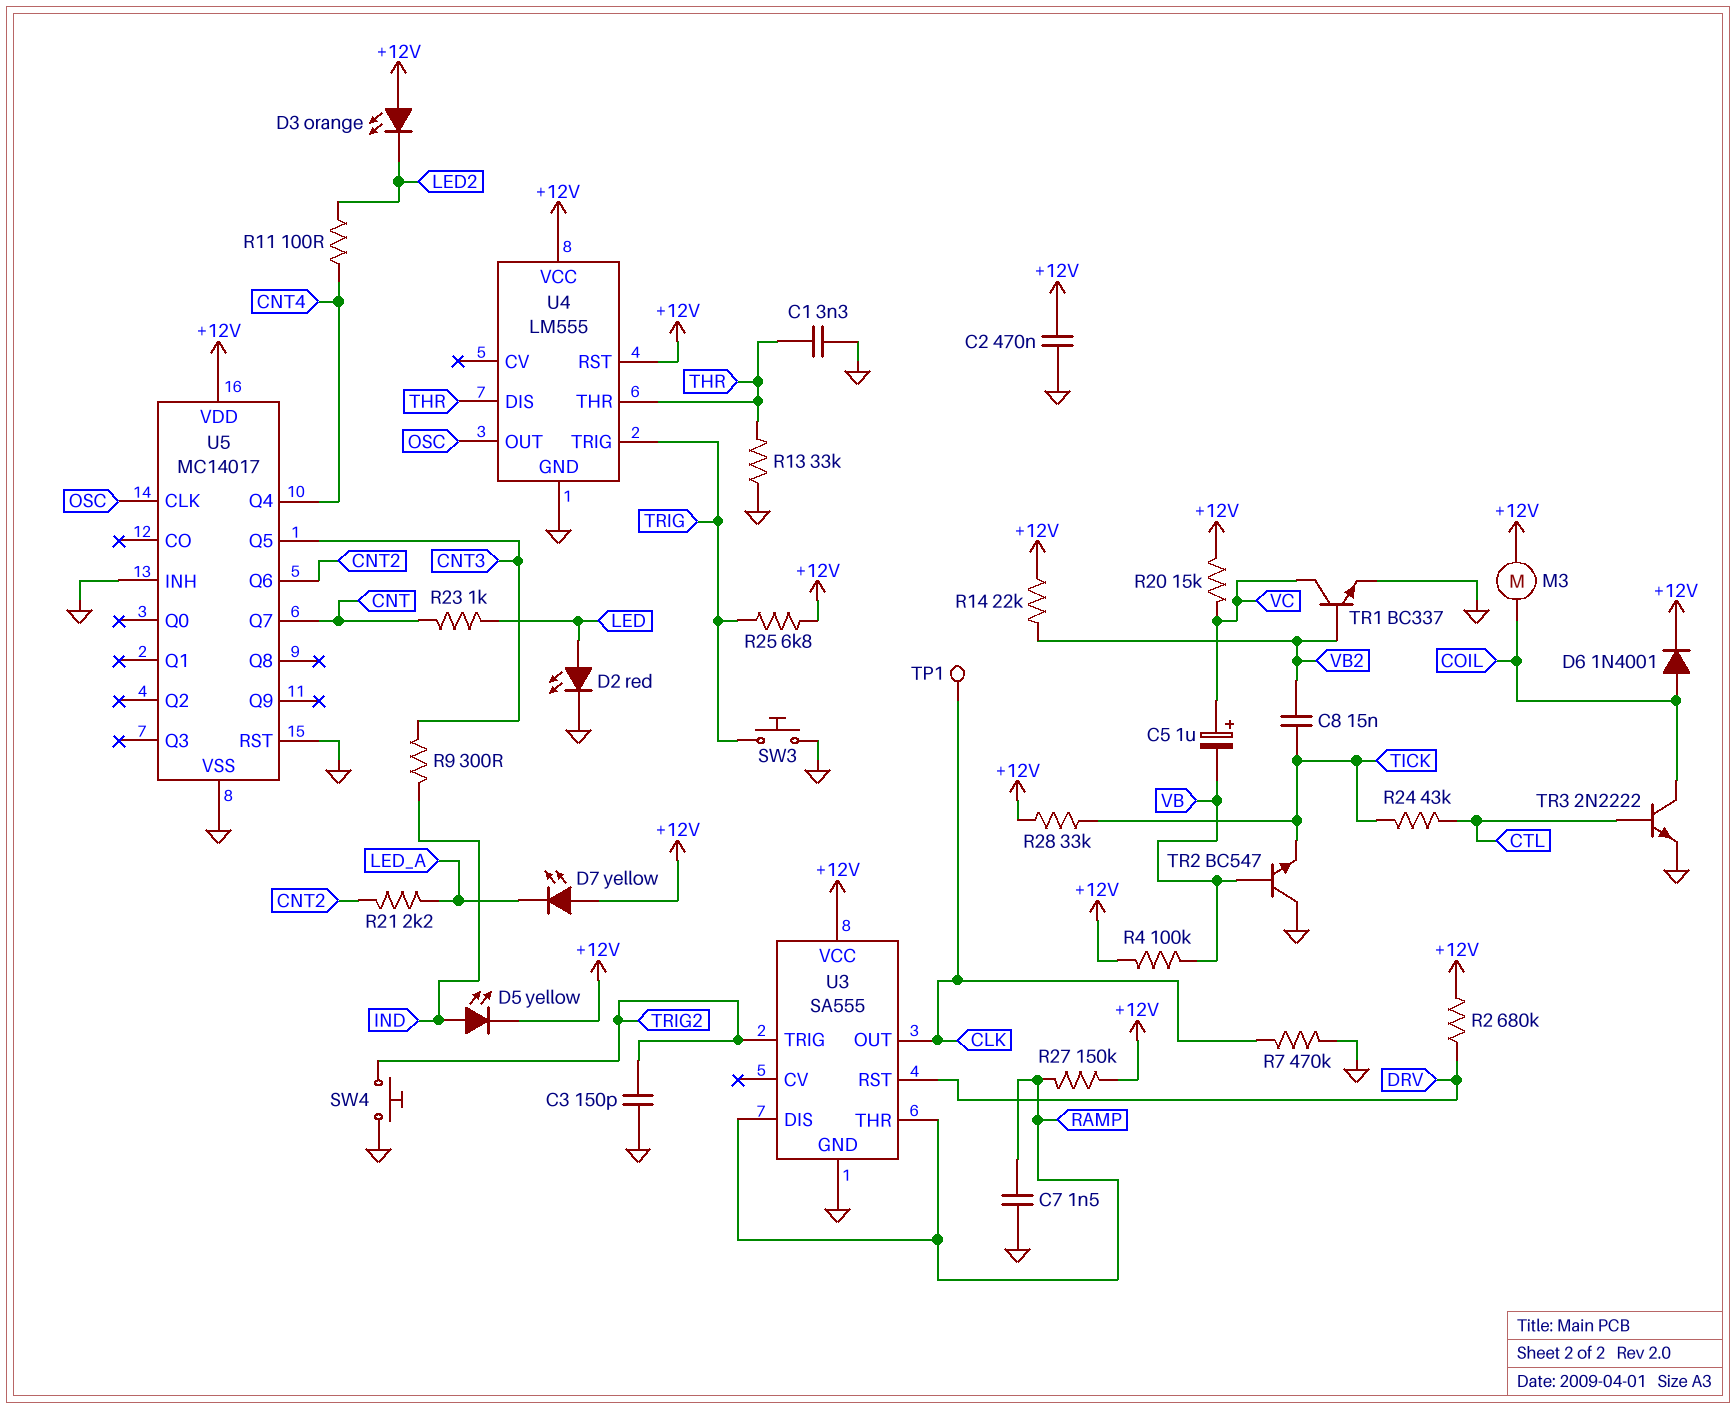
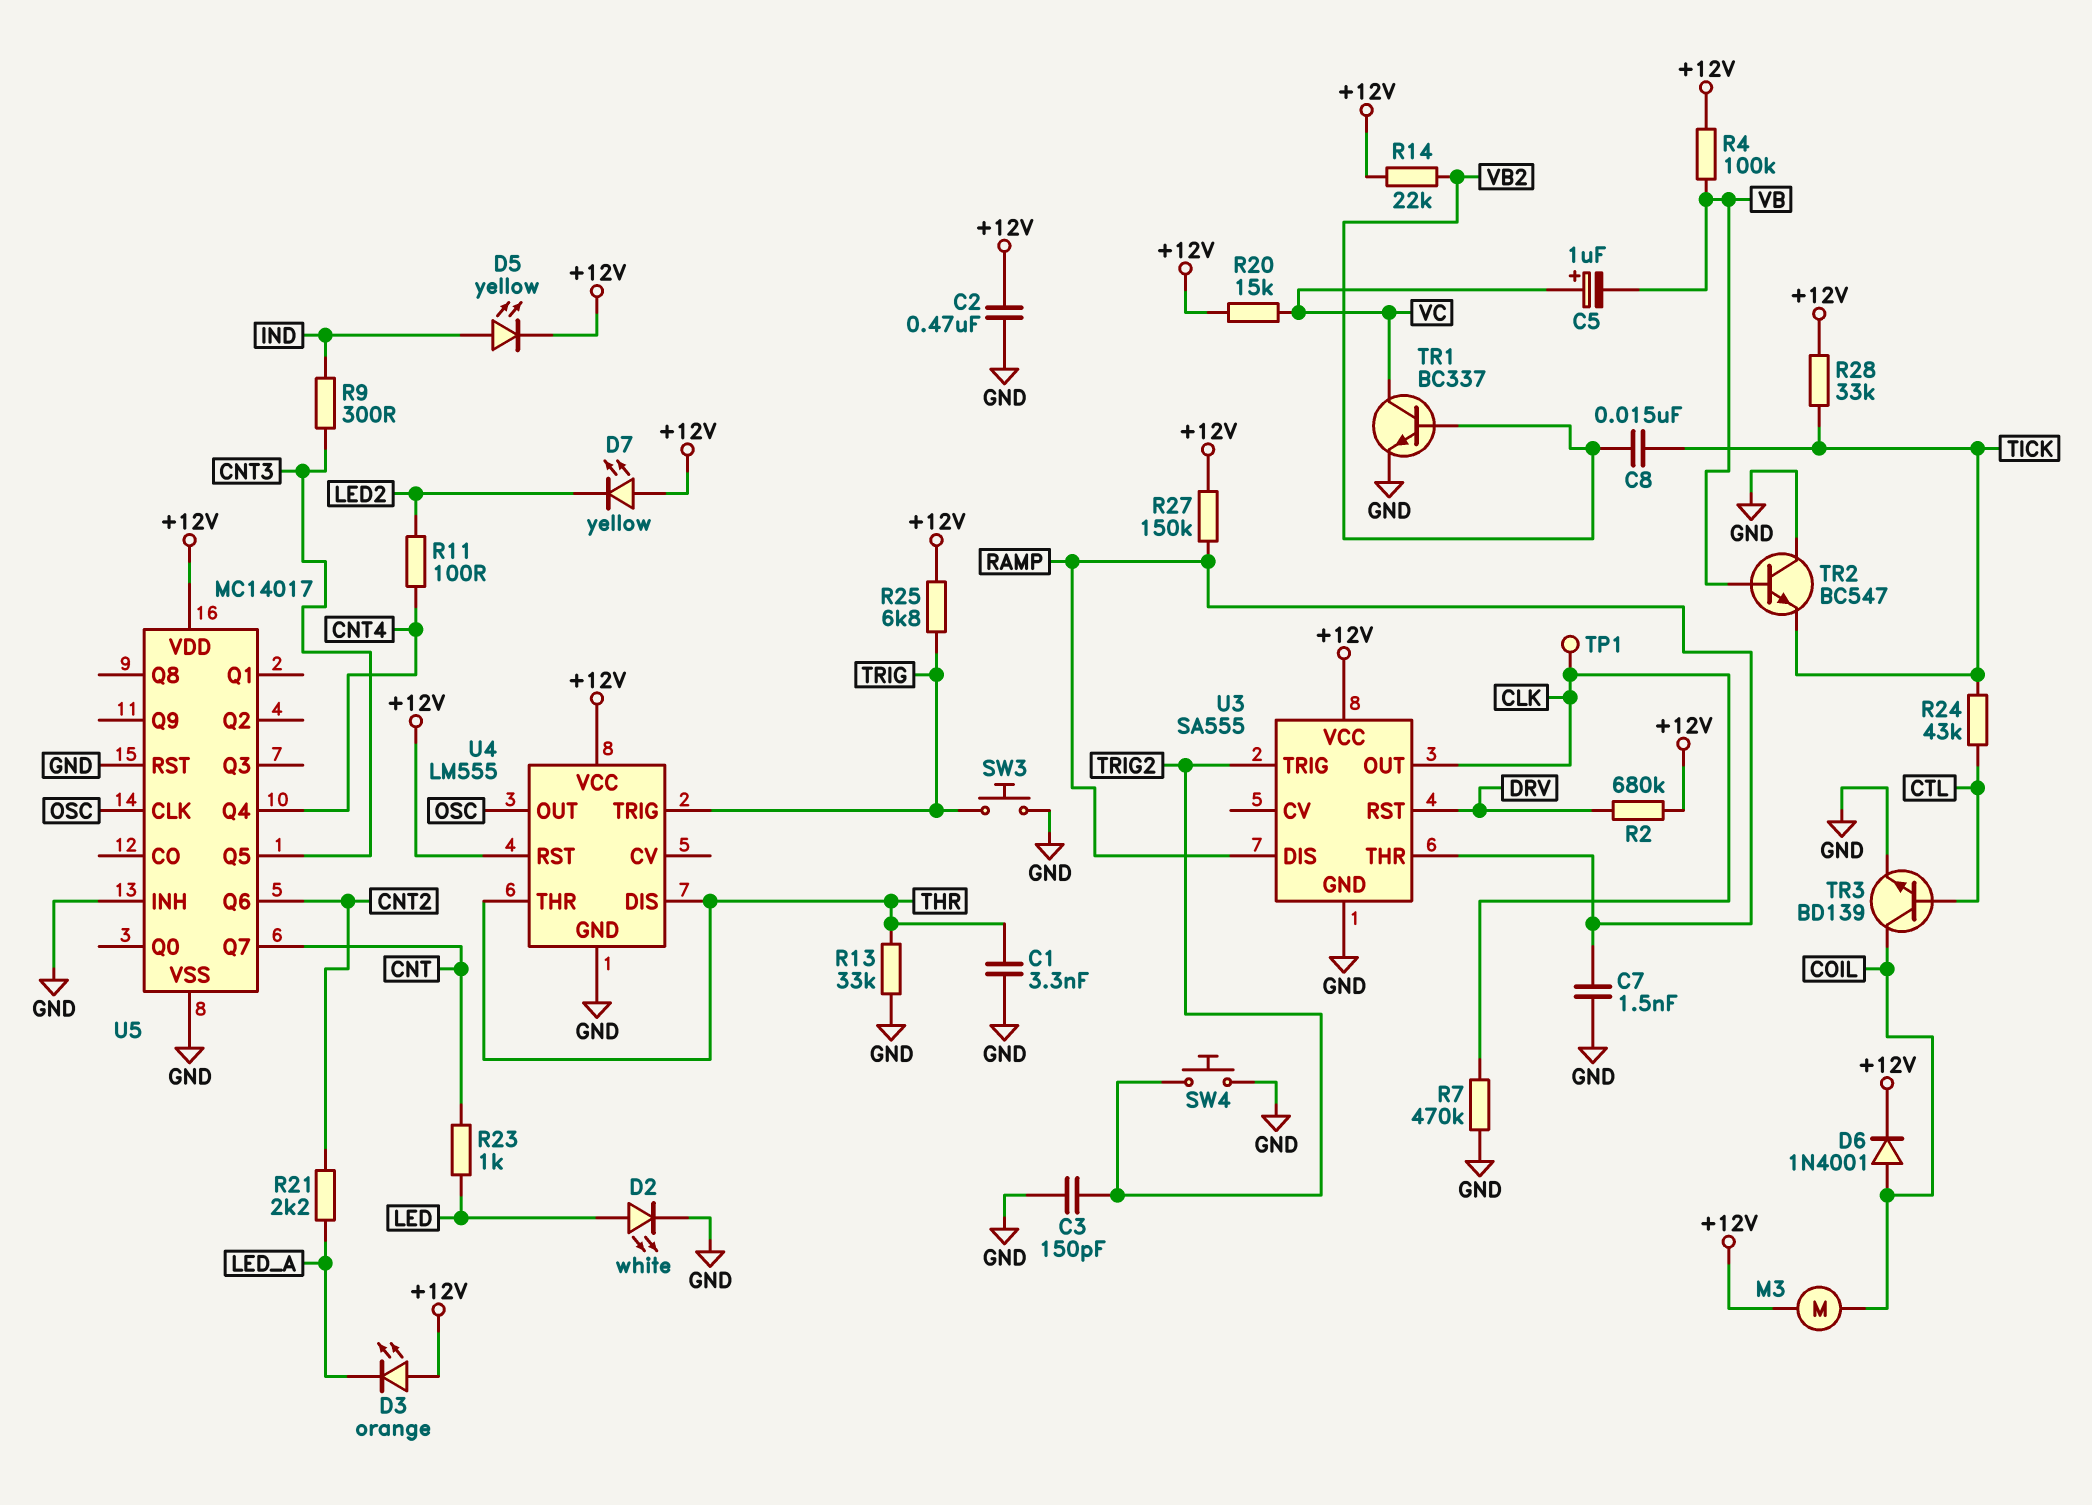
D2: LED red (A LED, K GND) -> LED white (A LED, K GND)
D3: LED orange (A +12V, K LED2) -> LED orange (A +12V, K LED_A)
D7: LED yellow (A +12V, K LED_A) -> LED yellow (A +12V, K LED2)
TR3: NPN 2N2222 (B CTL, C COIL, E GND) -> NPN BD139 (B CTL, C COIL, E GND)

